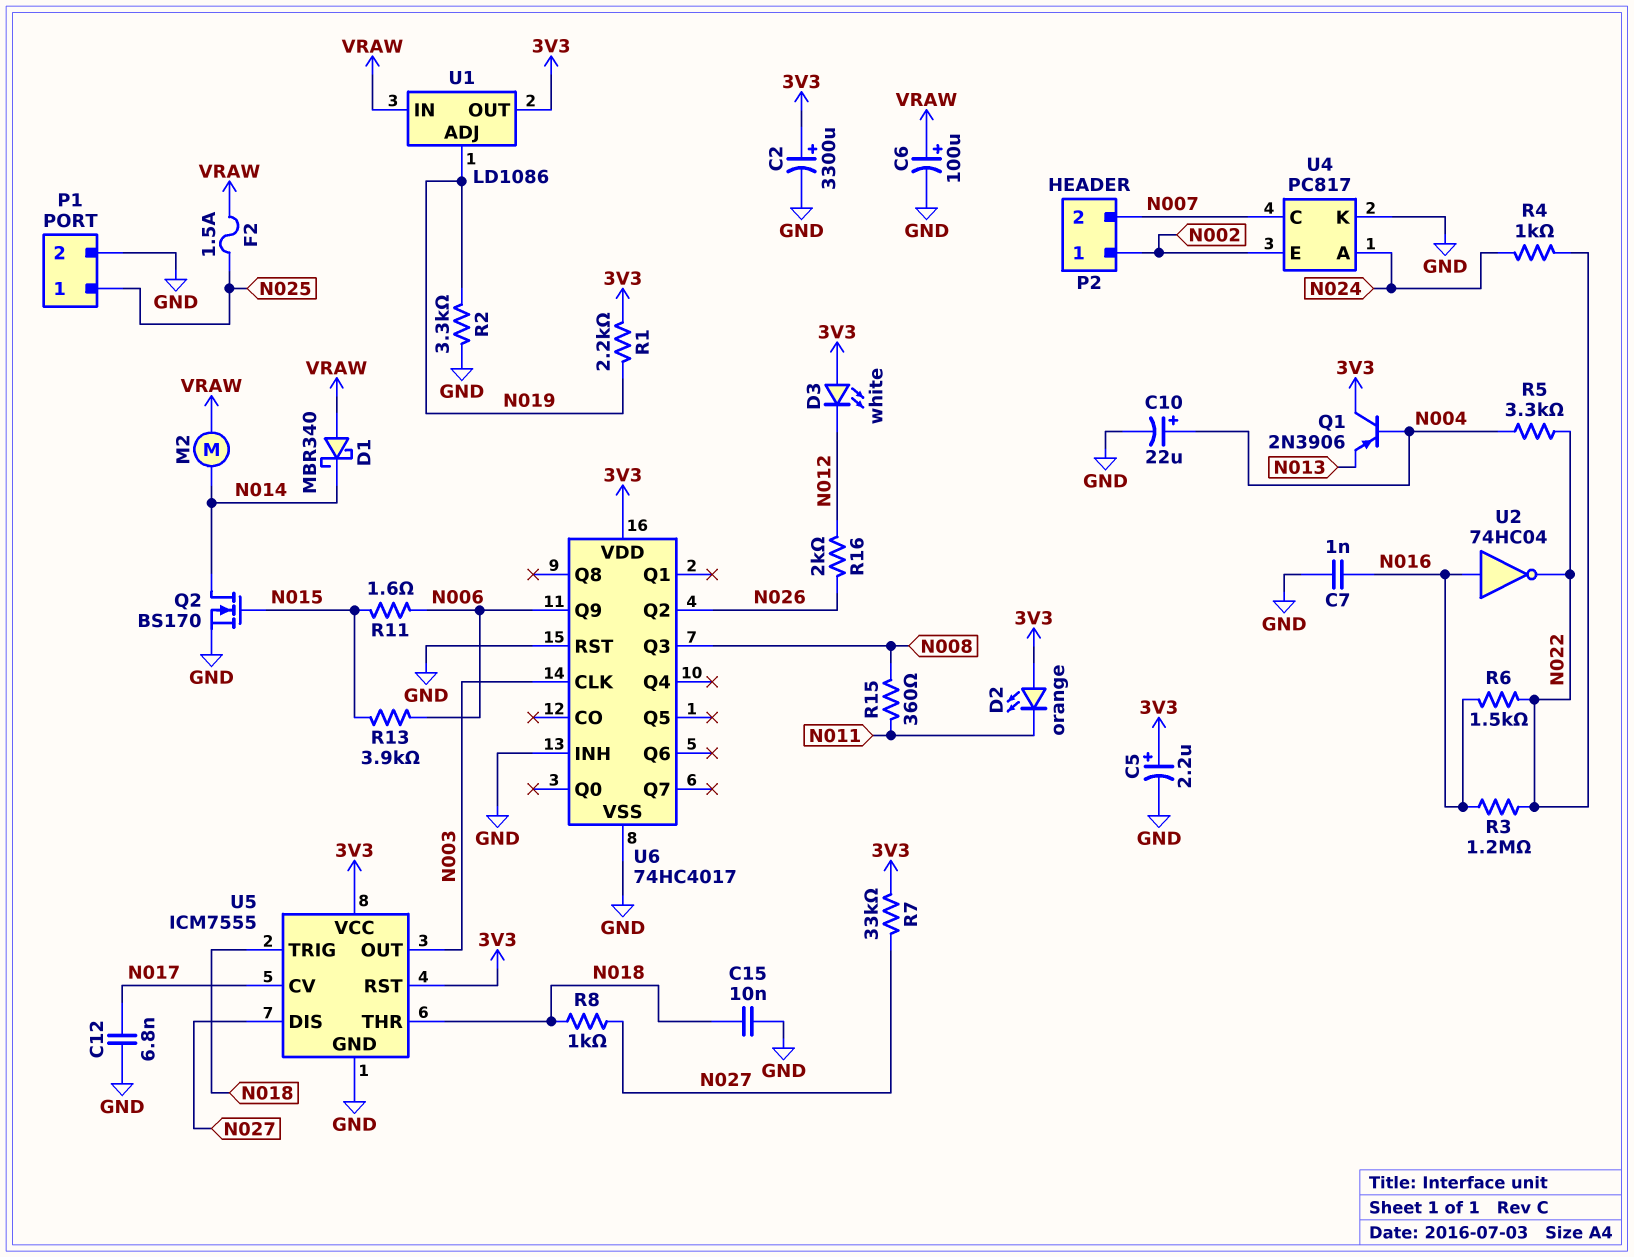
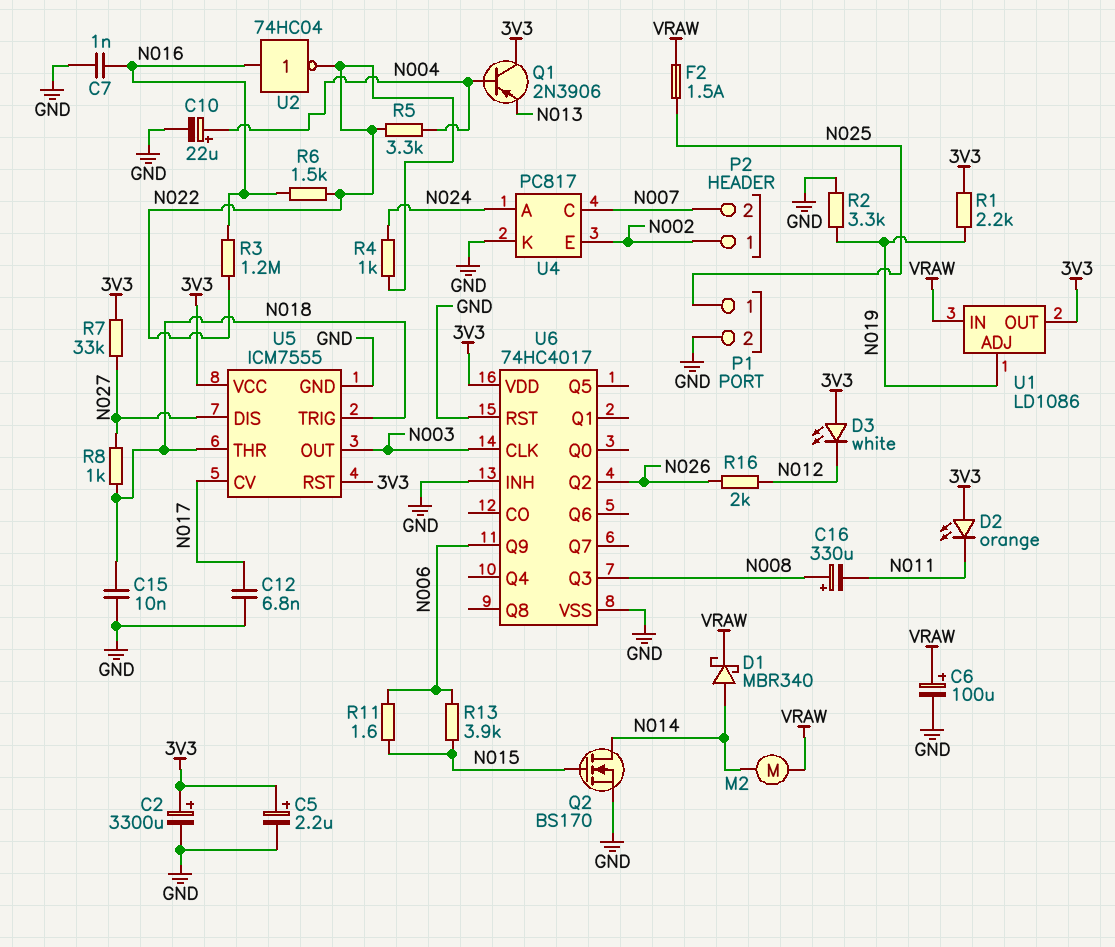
C16: none -> 330uF (plus N008, minus N011)
D1: schottky MBR340 (A VRAW, K N014) -> schottky MBR340 (A N014, K VRAW)
R15: 360 (N008, N011) -> none

